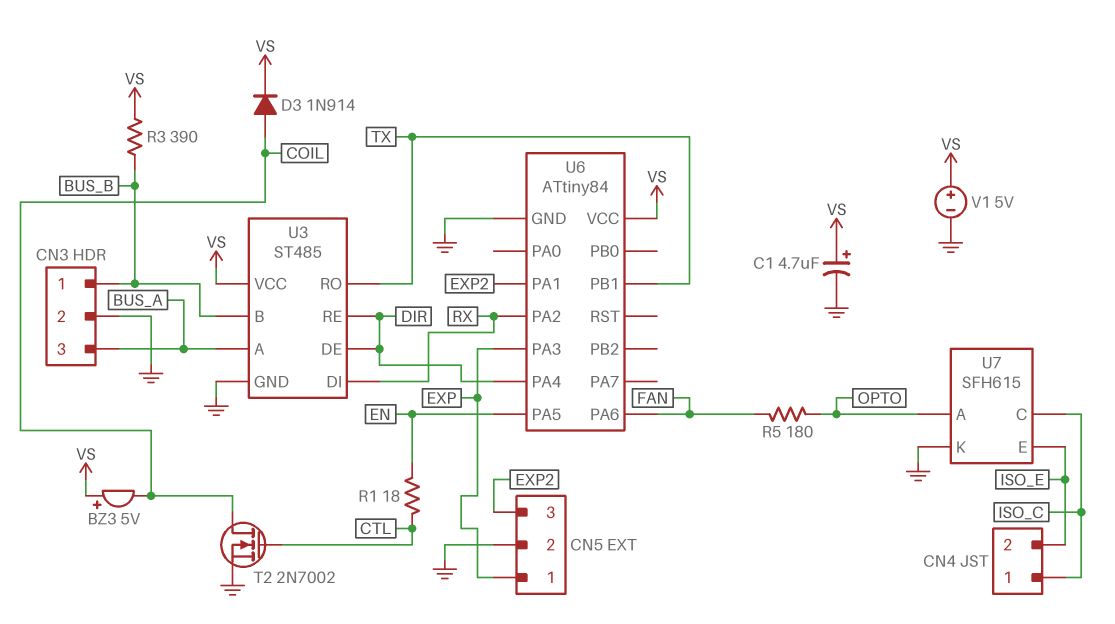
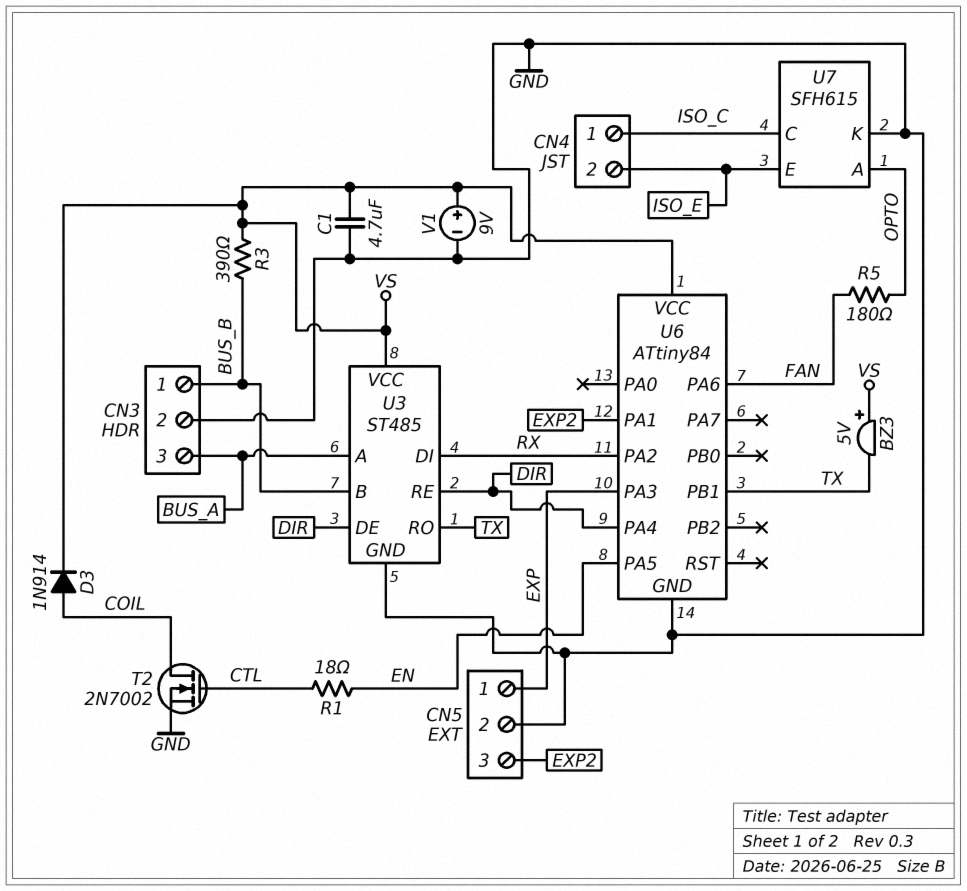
BZ3: buzzer 5V (plus VS, minus COIL) -> buzzer 5V (plus VS, minus TX)
C1: 4.7uF (plus VS, minus GND) -> 4.7uF (GND, VS)
V1: 5V (plus VS, minus GND) -> 9V (plus VS, minus GND)

